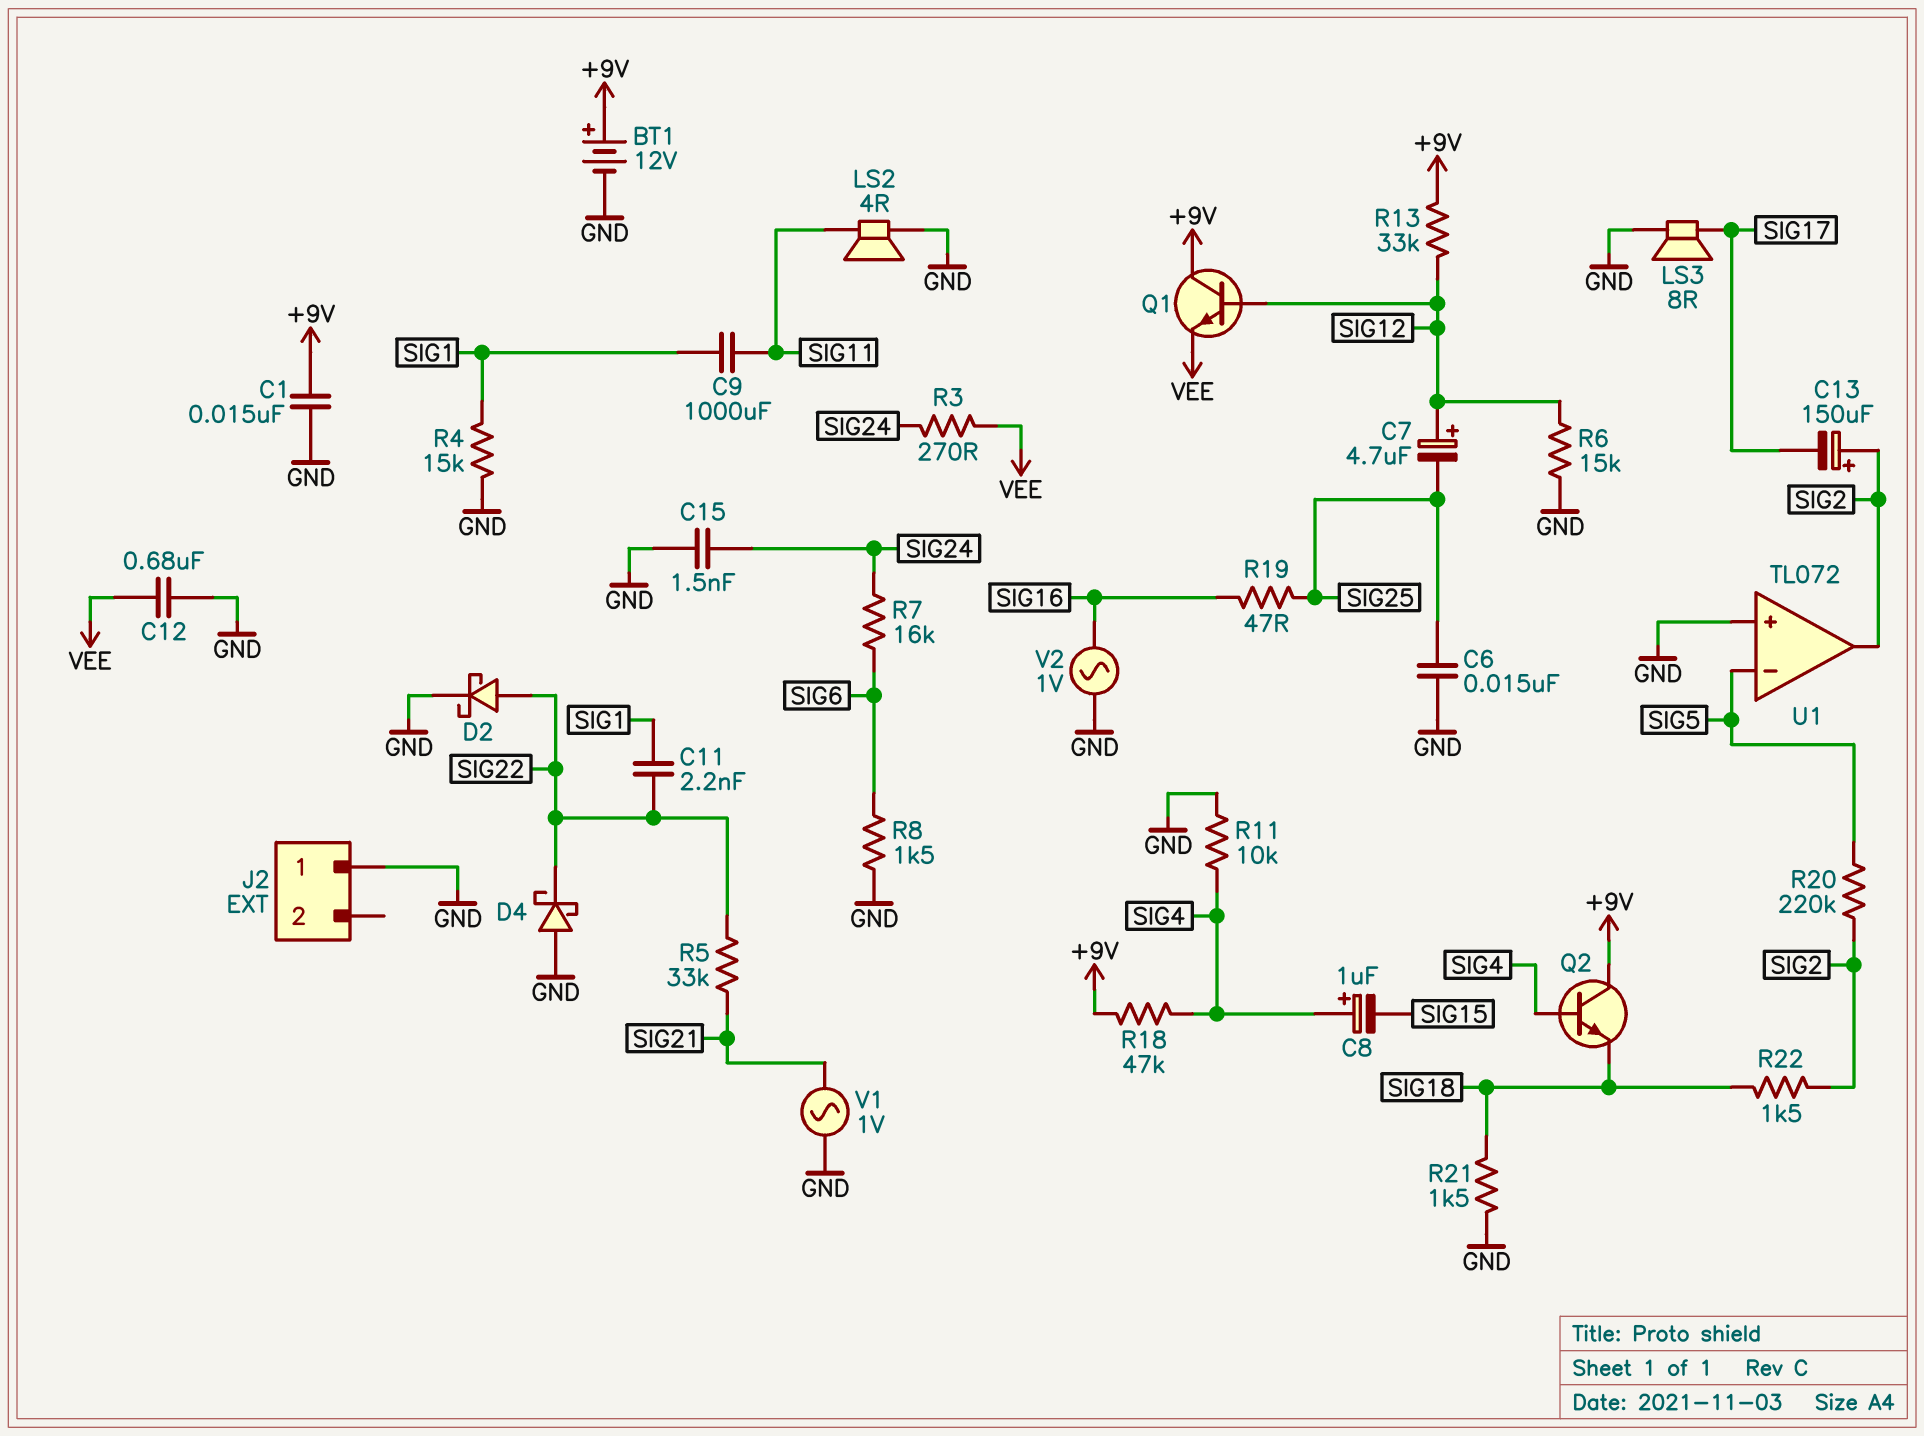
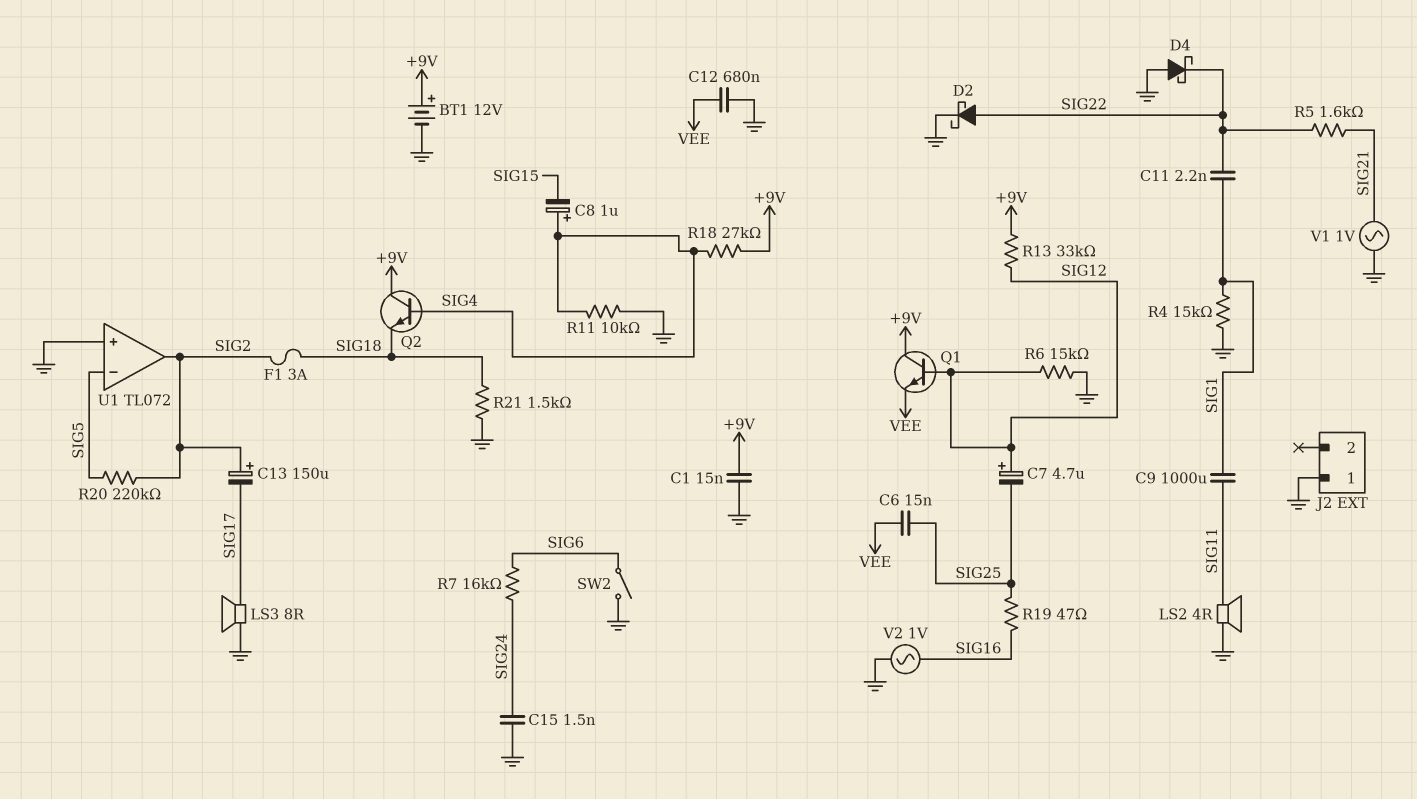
C6: 15nF (GND, SIG25) -> 15nF (SIG25, VEE)
F1: none -> 3A (SIG2, SIG18)
R3: 270 (SIG24, VEE) -> none
R5: 33k (SIG21, SIG22) -> 1.6k (SIG21, SIG22)
R8: 1.5k (GND, SIG6) -> none
R18: 47k (+9V, SIG4) -> 27k (+9V, SIG4)
R22: 1.5k (SIG2, SIG18) -> none
SW2: none -> switch (GND, SIG6)

